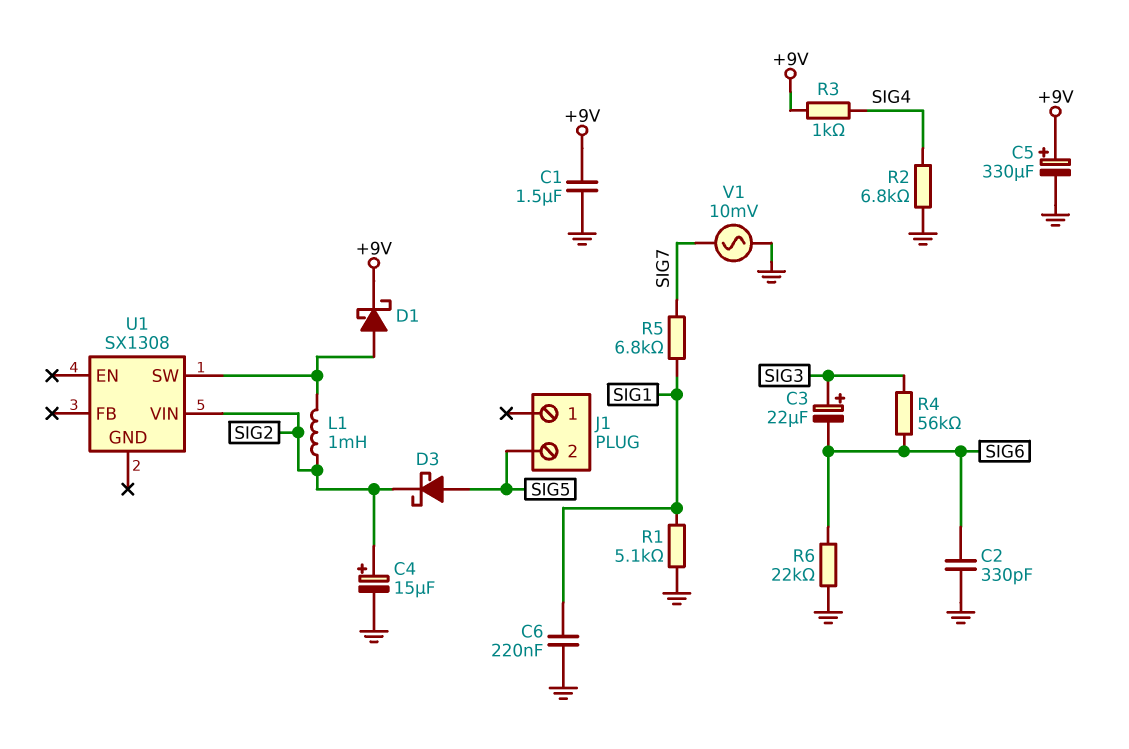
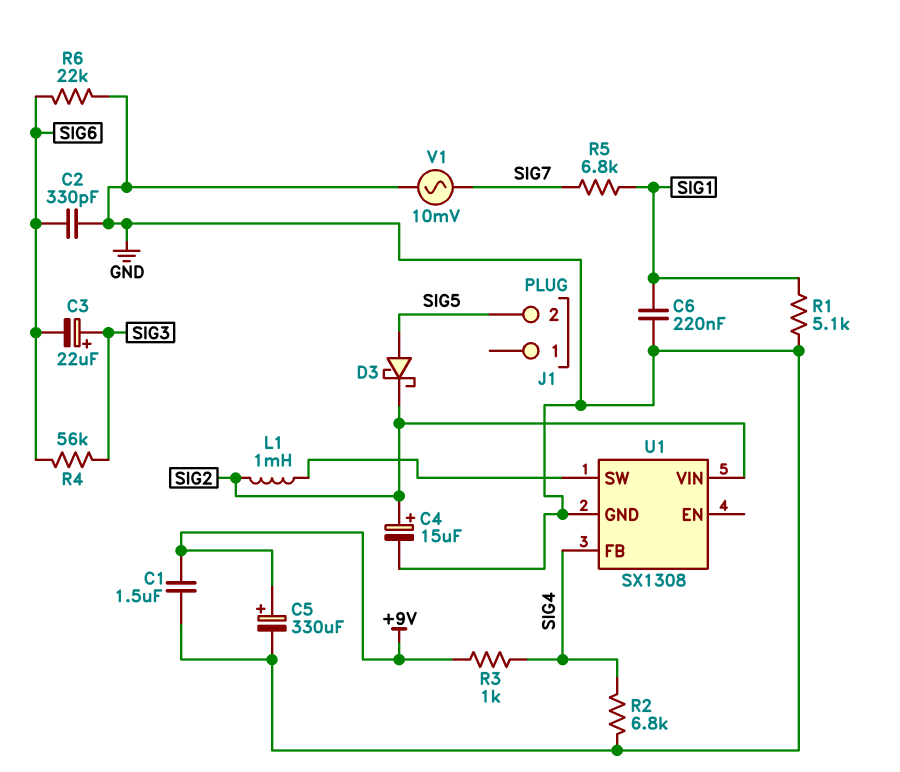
D1: schottky (A U1/SW, K +9V) -> none
U1 pin FB: none -> SIG4
U1 pin GND: none -> GND

